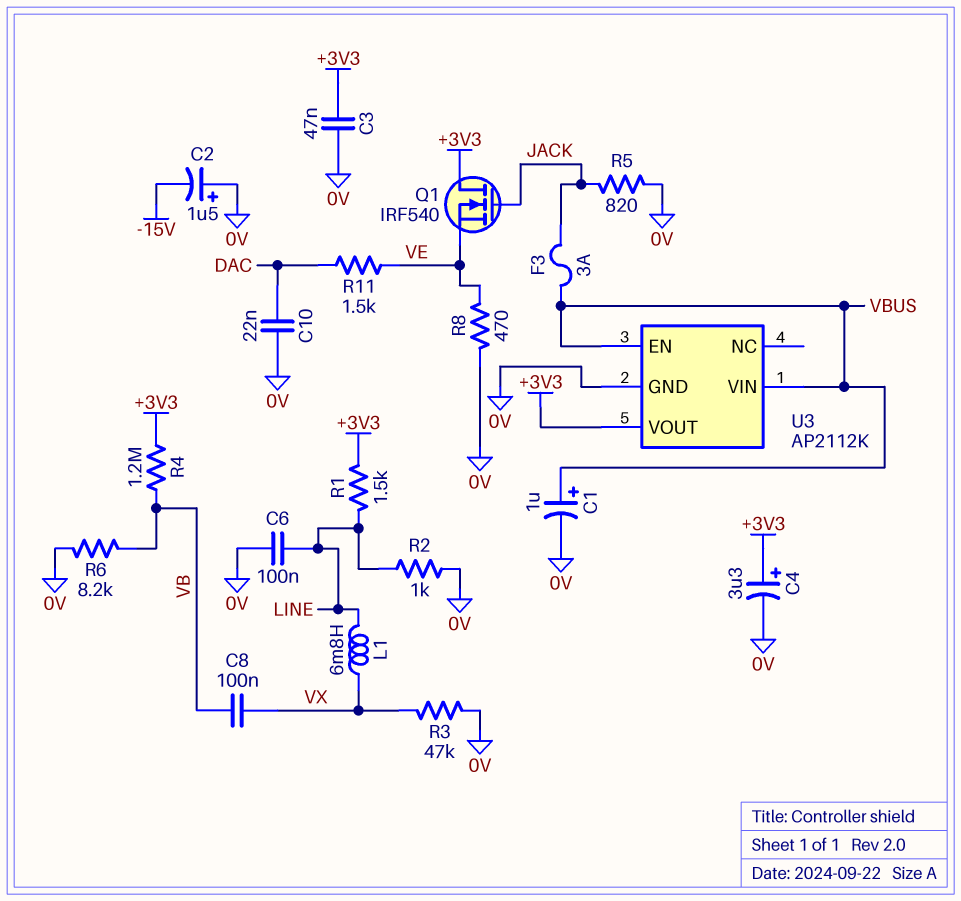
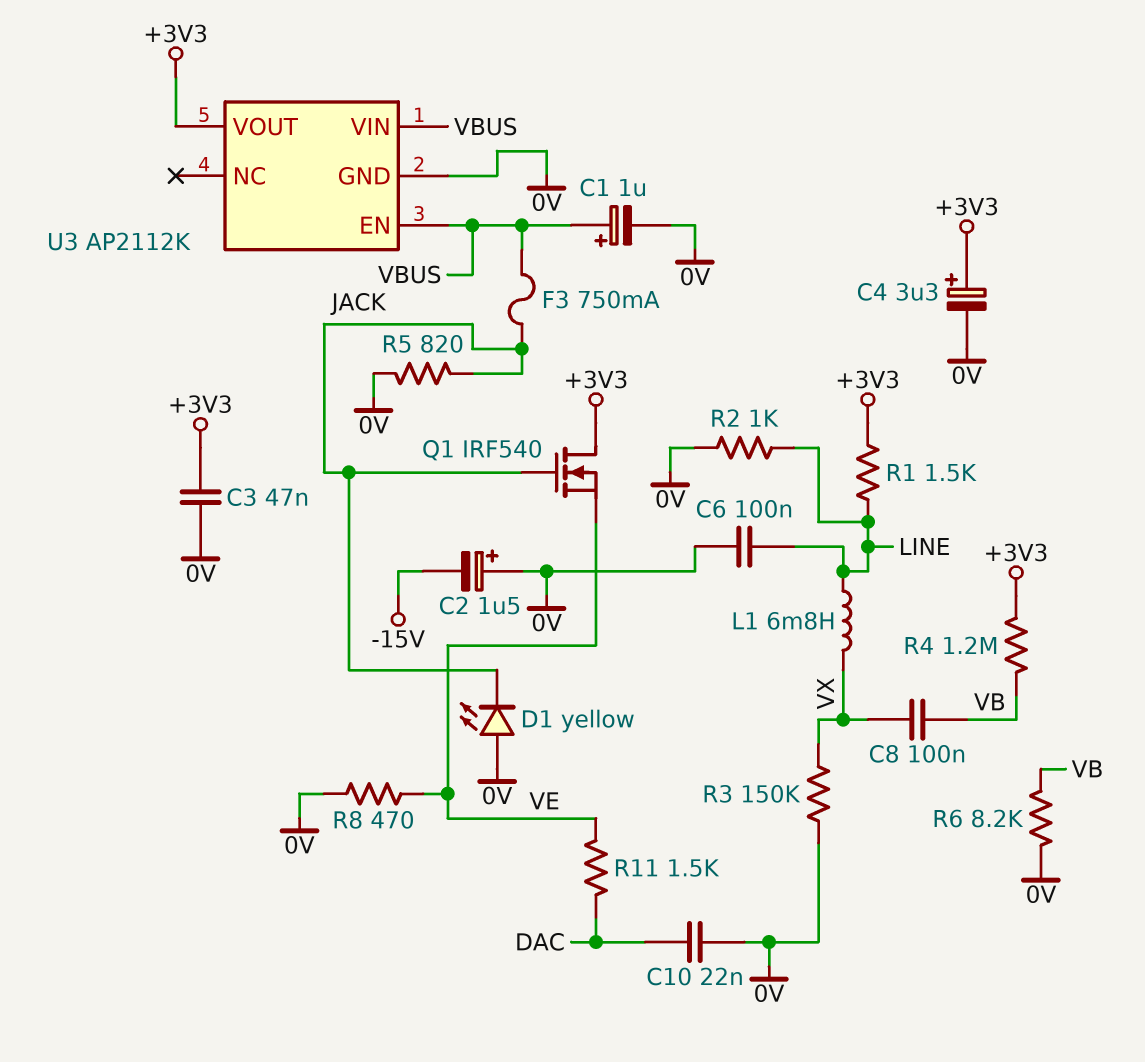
D1: none -> LED yellow (A 0V, K JACK)
F3: 3A (JACK, VBUS) -> 750mA (JACK, VBUS)
R3: 47k (0V, VX) -> 150k (0V, VX)

